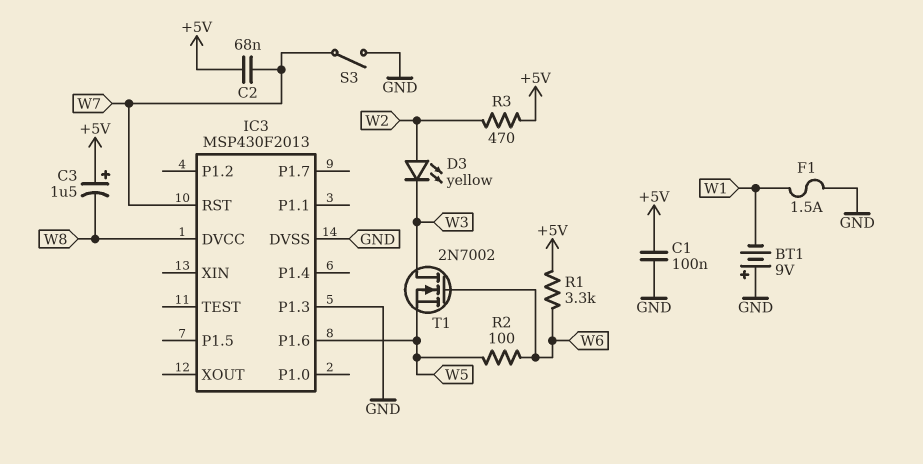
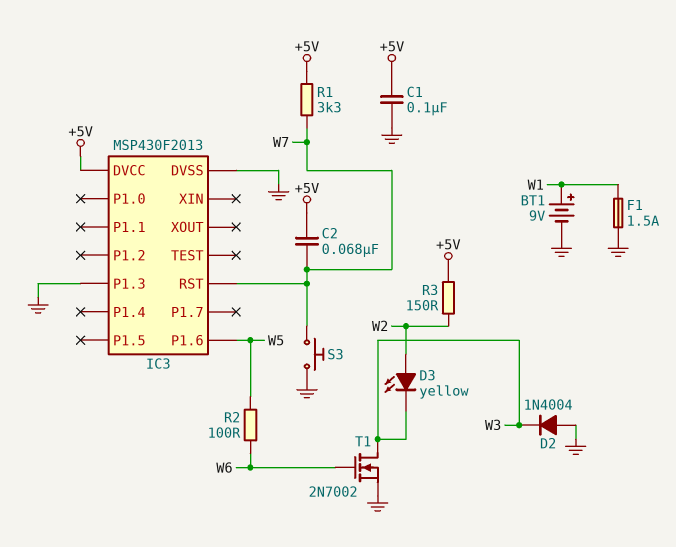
BT1: 9V (plus GND, minus W1) -> 9V (plus W1, minus GND)
C3: 1.5uF (plus +5V, minus W8) -> none
D2: none -> diode 1N4004 (A GND, K W3)
IC3 pin DVCC: W8 -> +5V
R1: 3.3k (+5V, W6) -> 3.3k (+5V, W7)
R3: 470 (+5V, W2) -> 150 (+5V, W2)
S3: switch (GND, W7) -> button (GND, W7)
T1: NMOS 2N7002 (G W6, D W3, S W5) -> NMOS 2N7002 (G W6, D W3, S GND)

